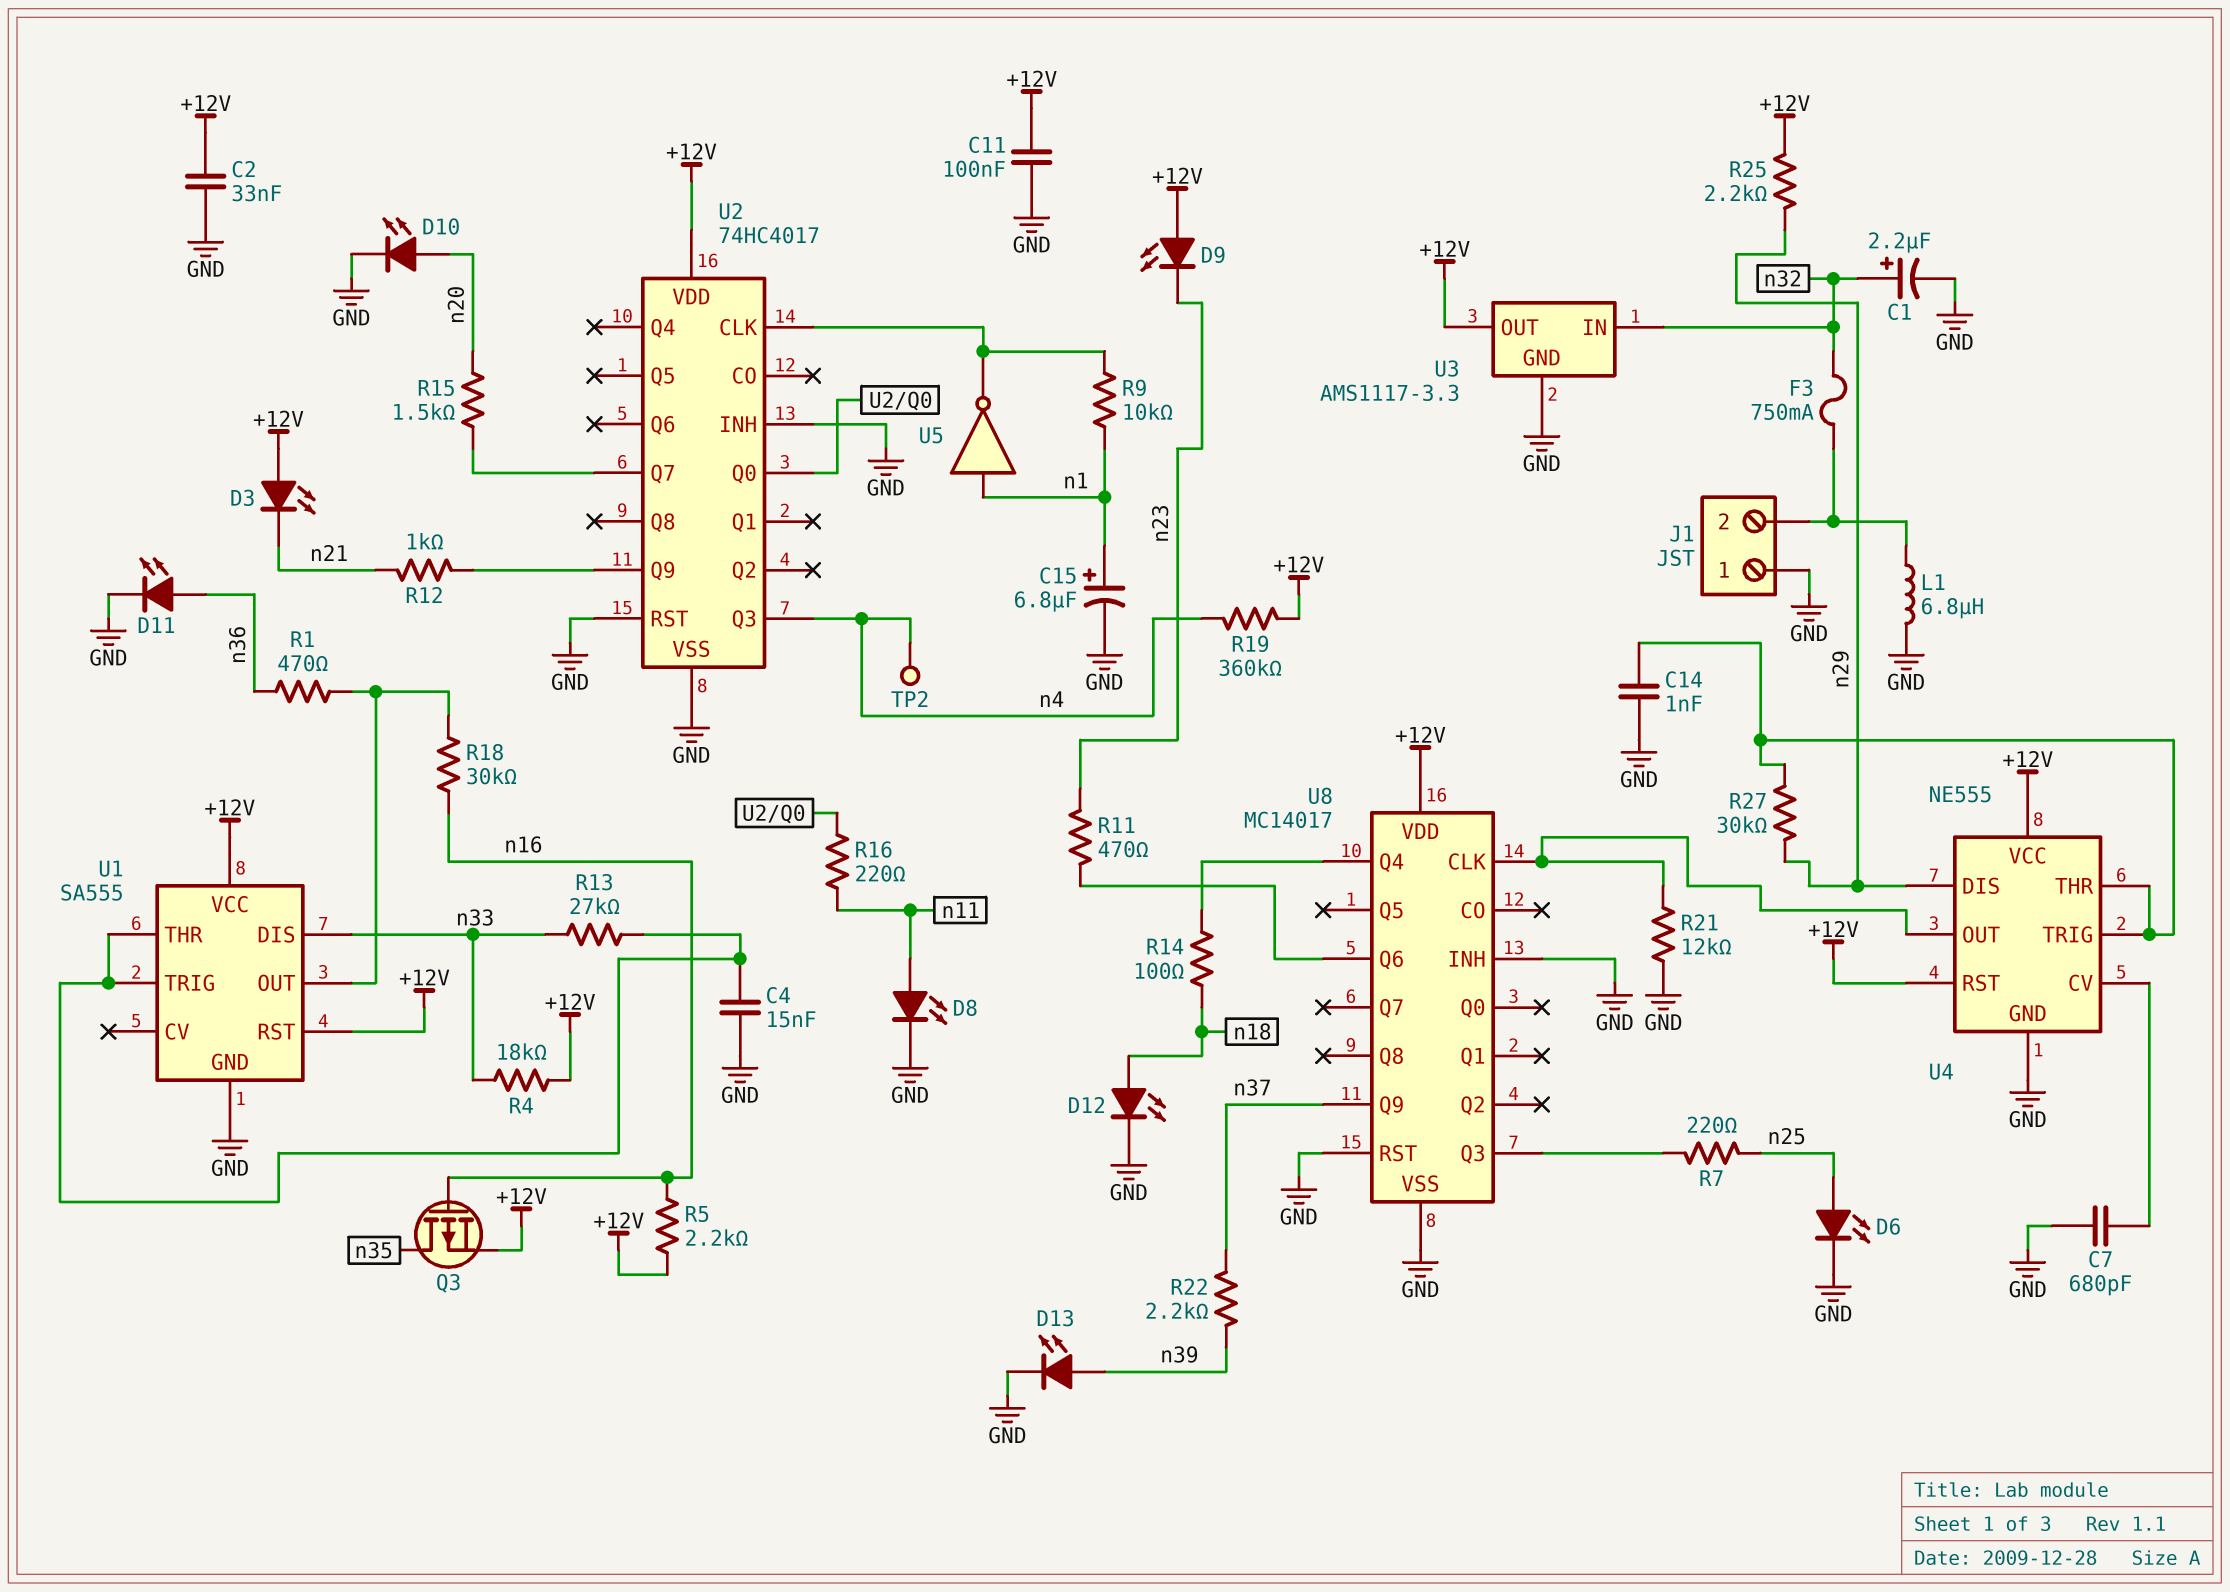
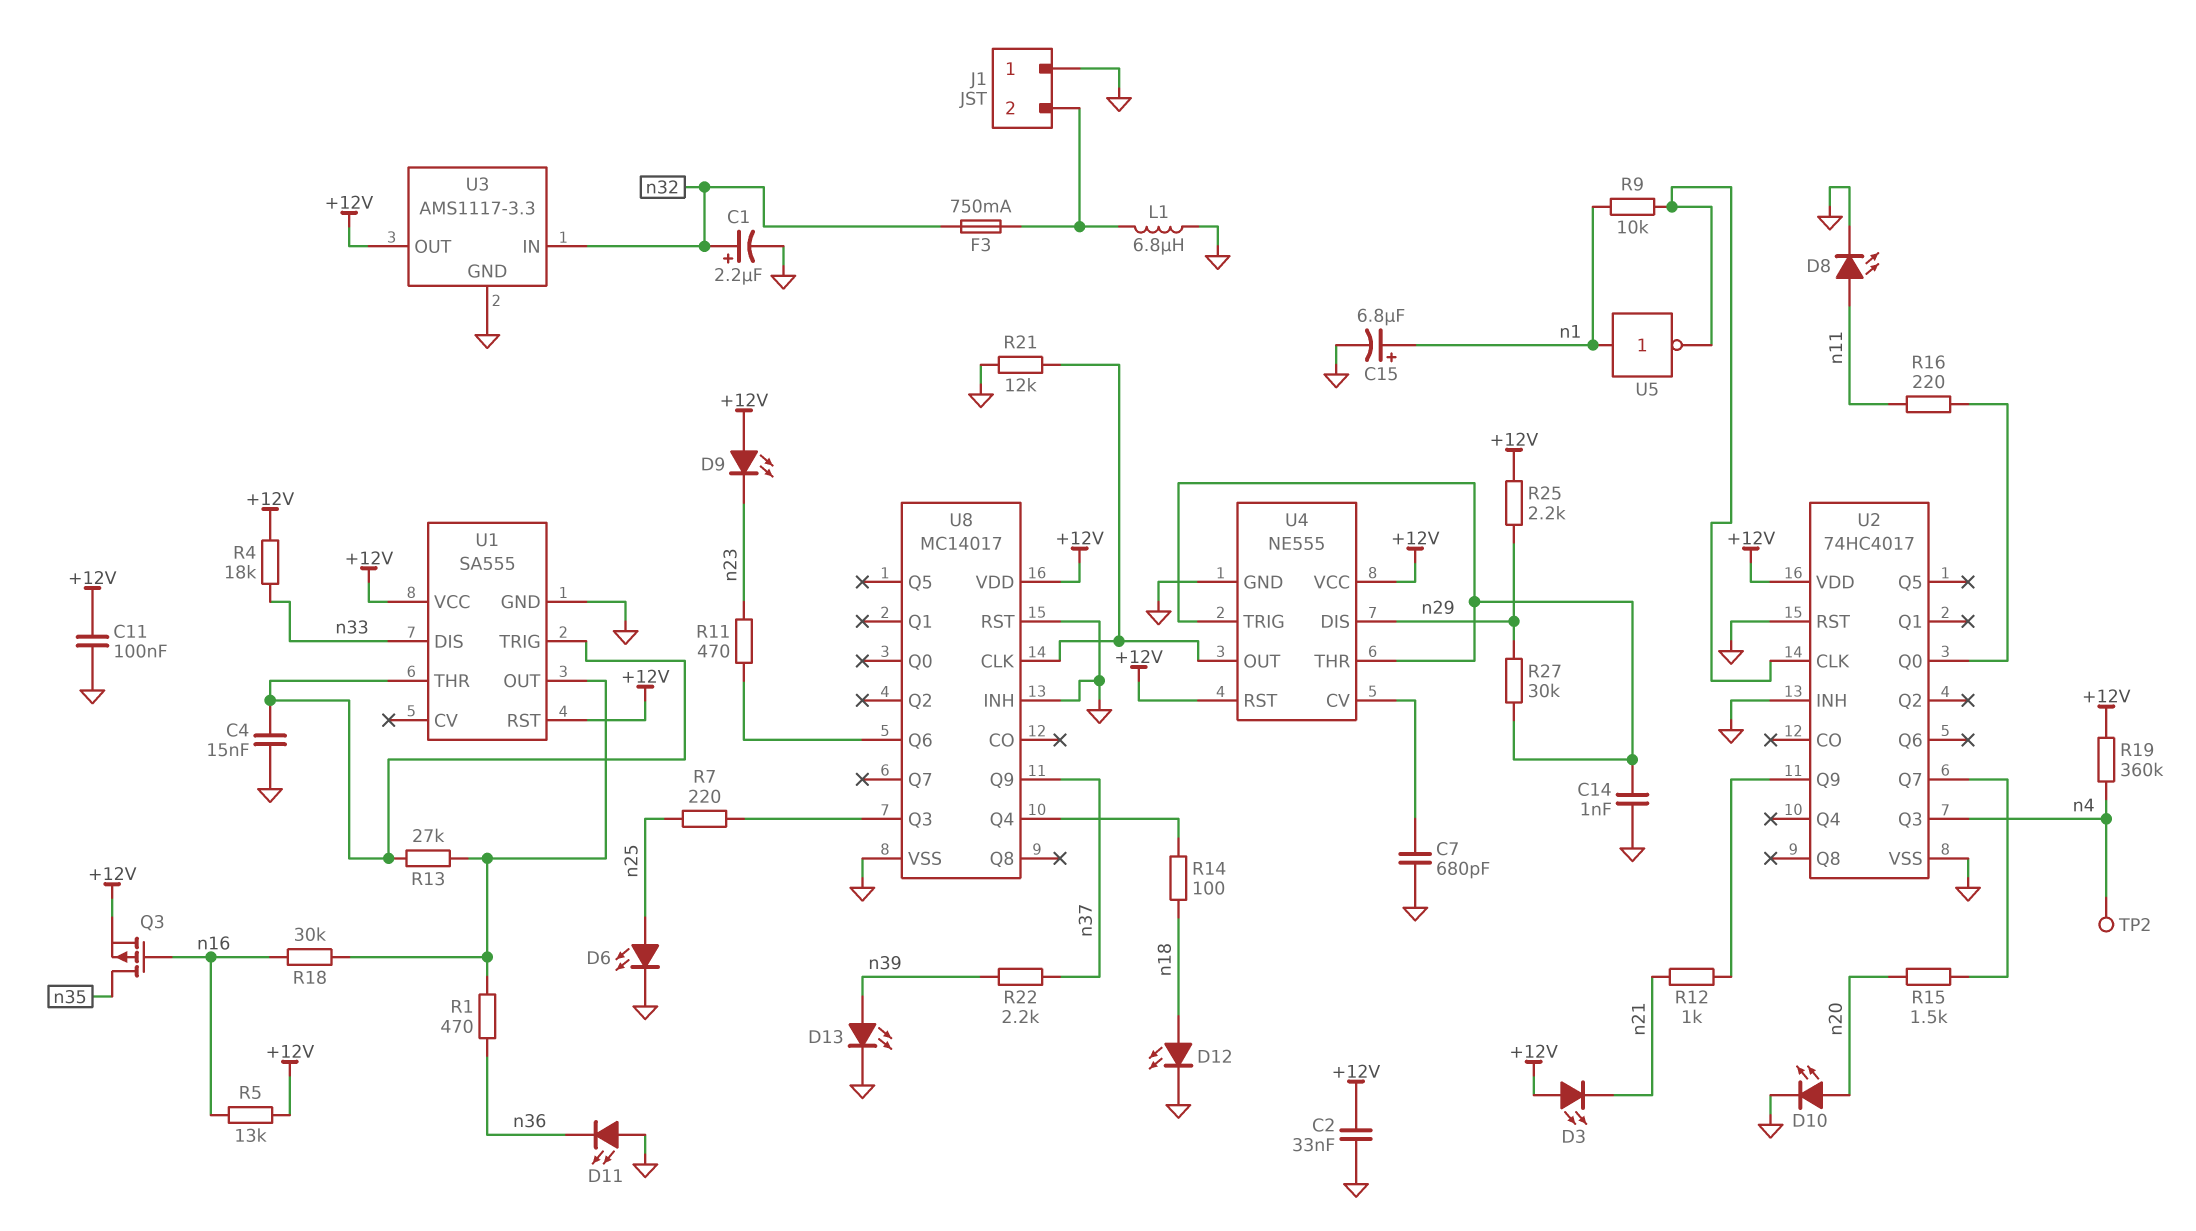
D11: LED (A n36, K GND) -> LED (A GND, K n36)
R5: 2.2k (+12V, n16) -> 13k (+12V, n16)
R13: 27k (U1/THR, n33) -> 27k (U1/OUT, U1/THR)

